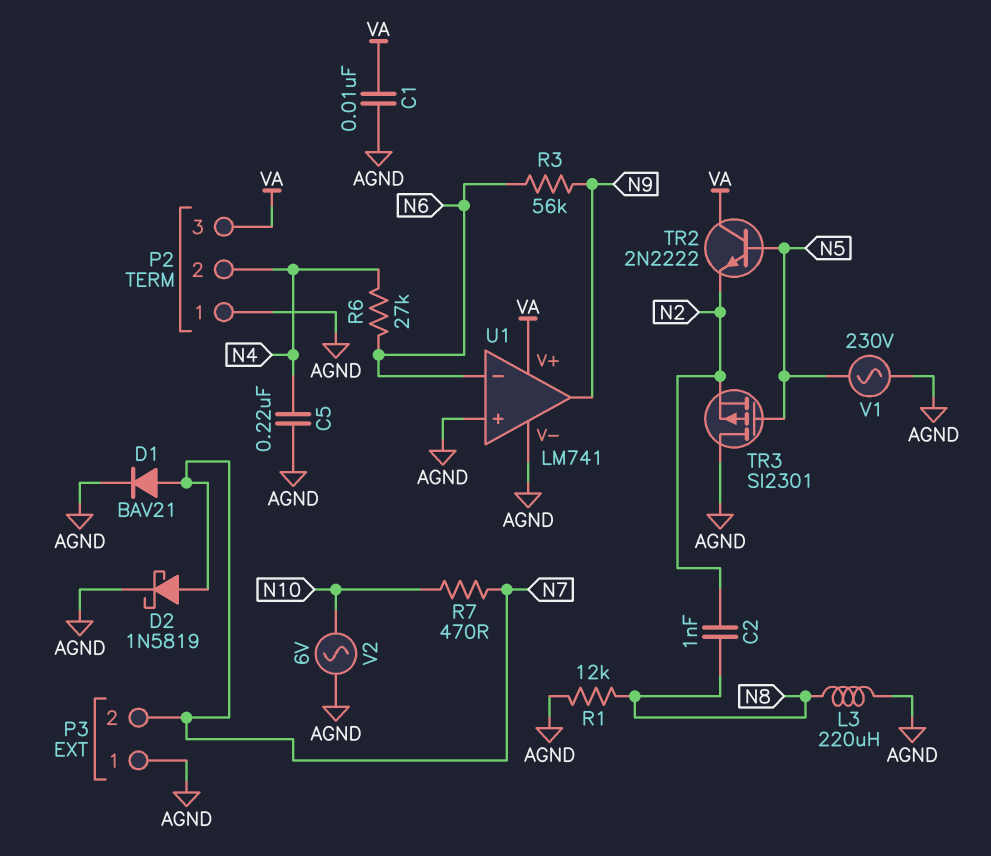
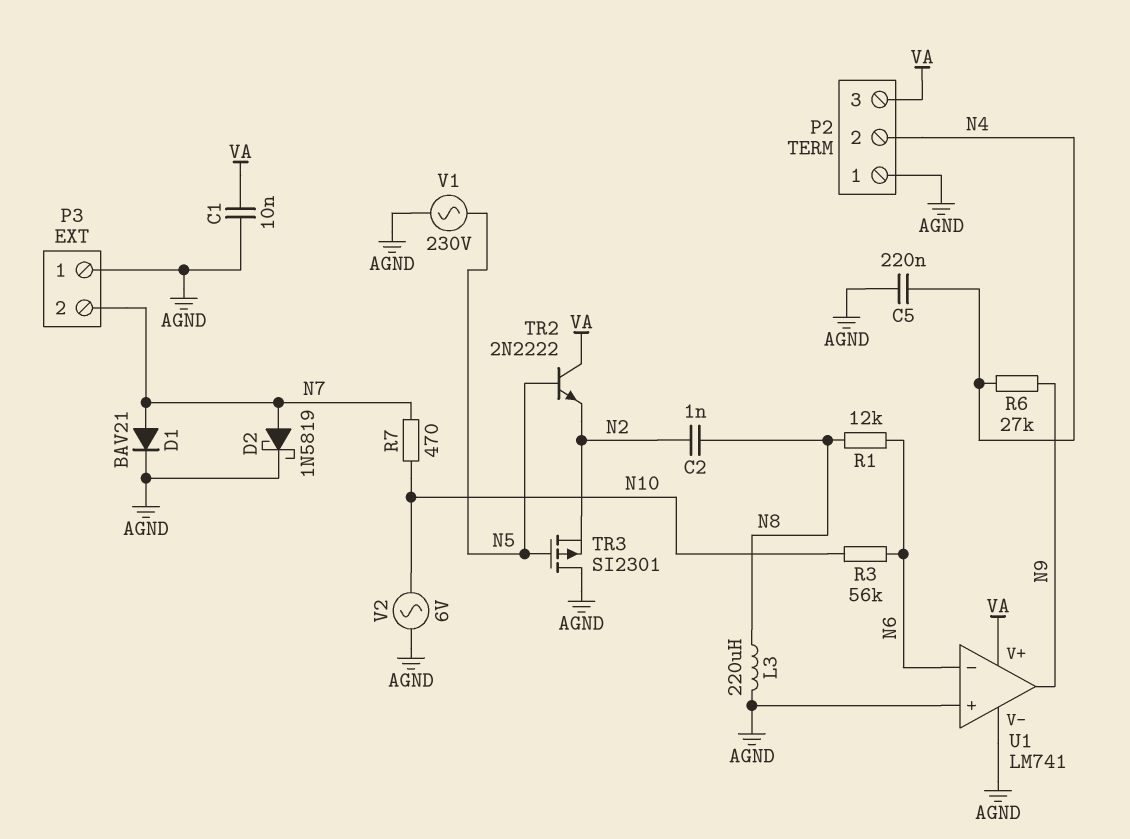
R1: 12k (AGND, N8) -> 12k (N6, N8)
R3: 56k (N6, N9) -> 56k (N6, N10)
R6: 27k (N4, N6) -> 27k (N4, N9)

